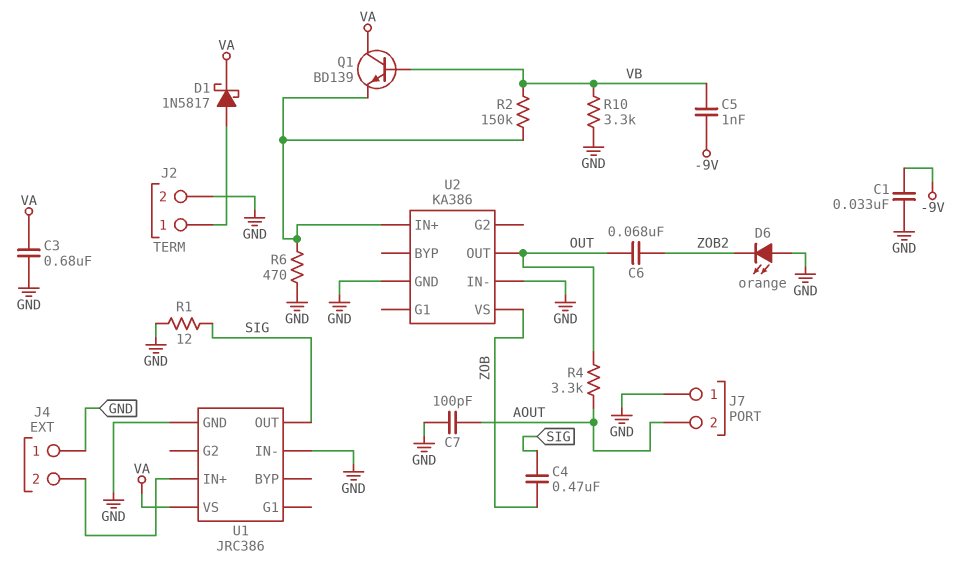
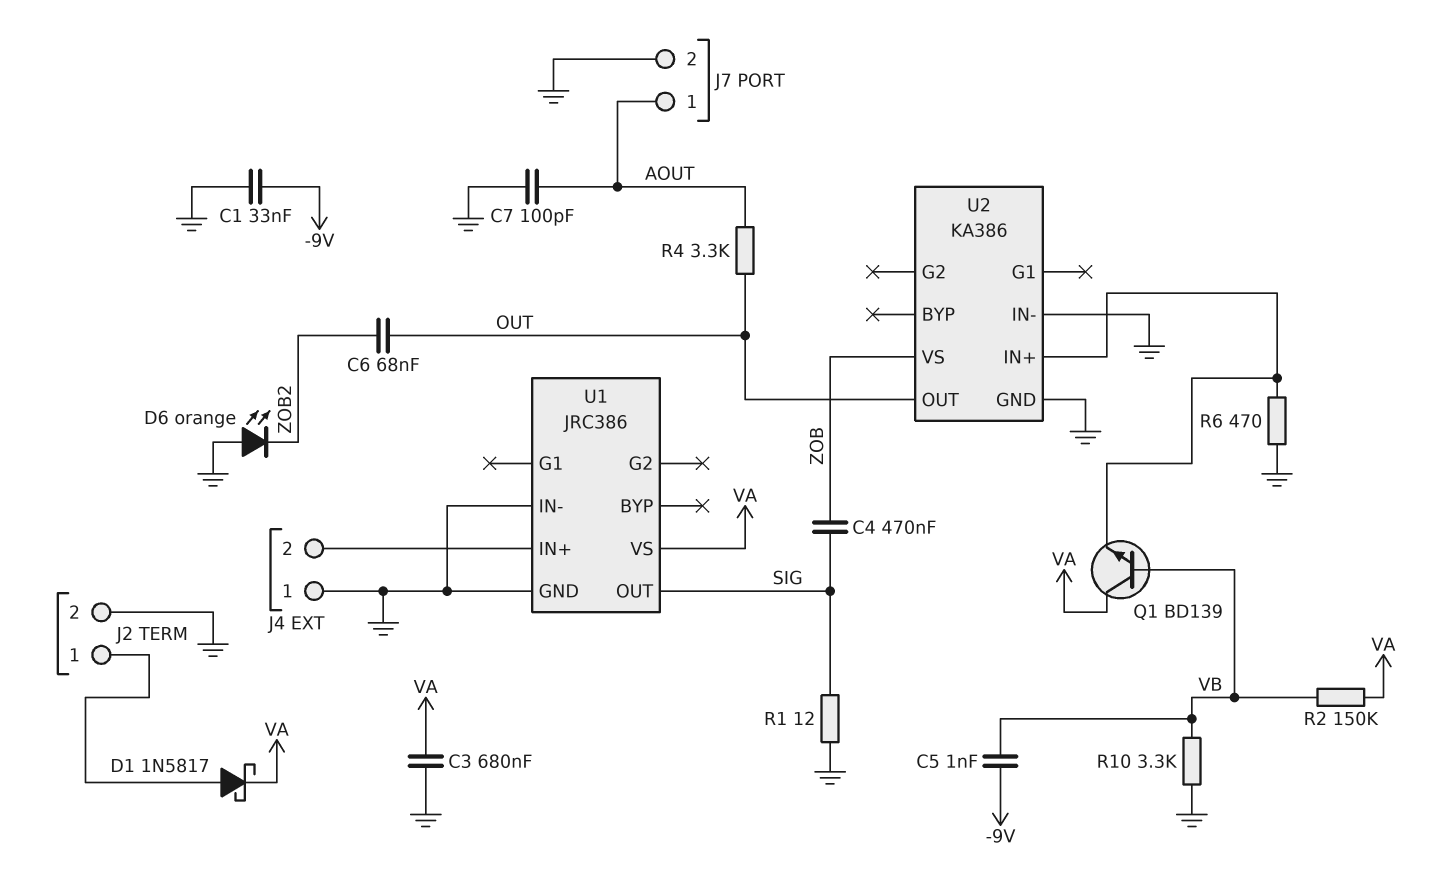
J7 pin 1: GND -> AOUT
J7 pin 2: AOUT -> GND
R2: 150k (U2/IN+, VB) -> 150k (VA, VB)

